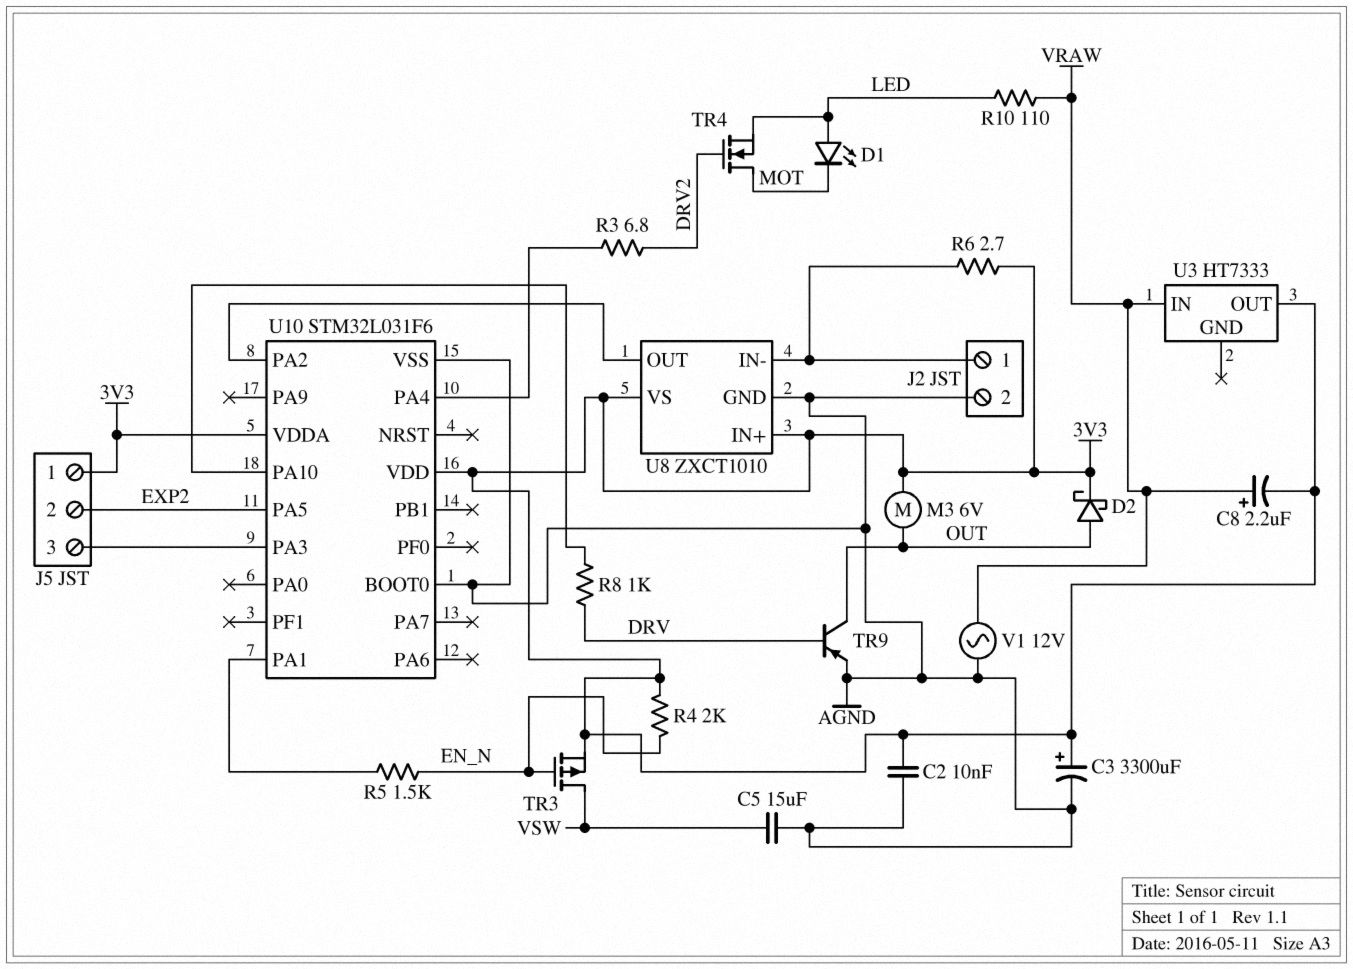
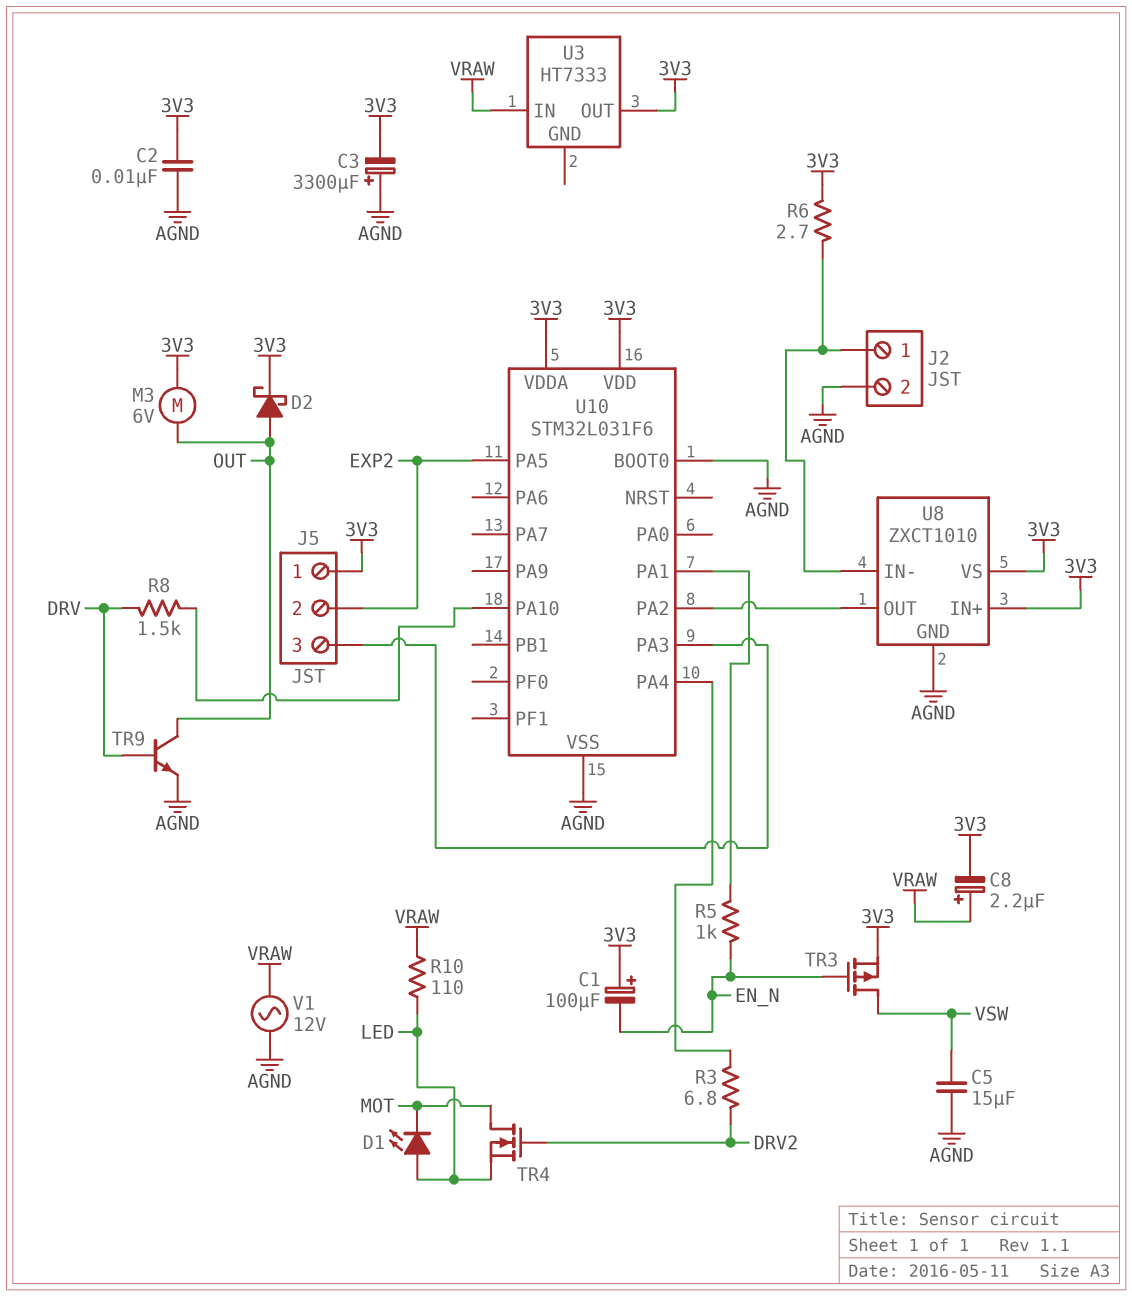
C1: none -> 100uF (plus 3V3, minus EN_N)
C3: 3300uF (plus 3V3, minus AGND) -> 3300uF (plus AGND, minus 3V3)
R4: 2k (3V3, EN_N) -> none
R5: 1.5k (EN_N, U10/PA1) -> 1k (EN_N, U10/PA1)
R8: 1k (DRV, U10/PA10) -> 1.5k (DRV, U10/PA10)
TR9: PNP (B DRV, C OUT, E AGND) -> NPN (B DRV, C OUT, E AGND)

